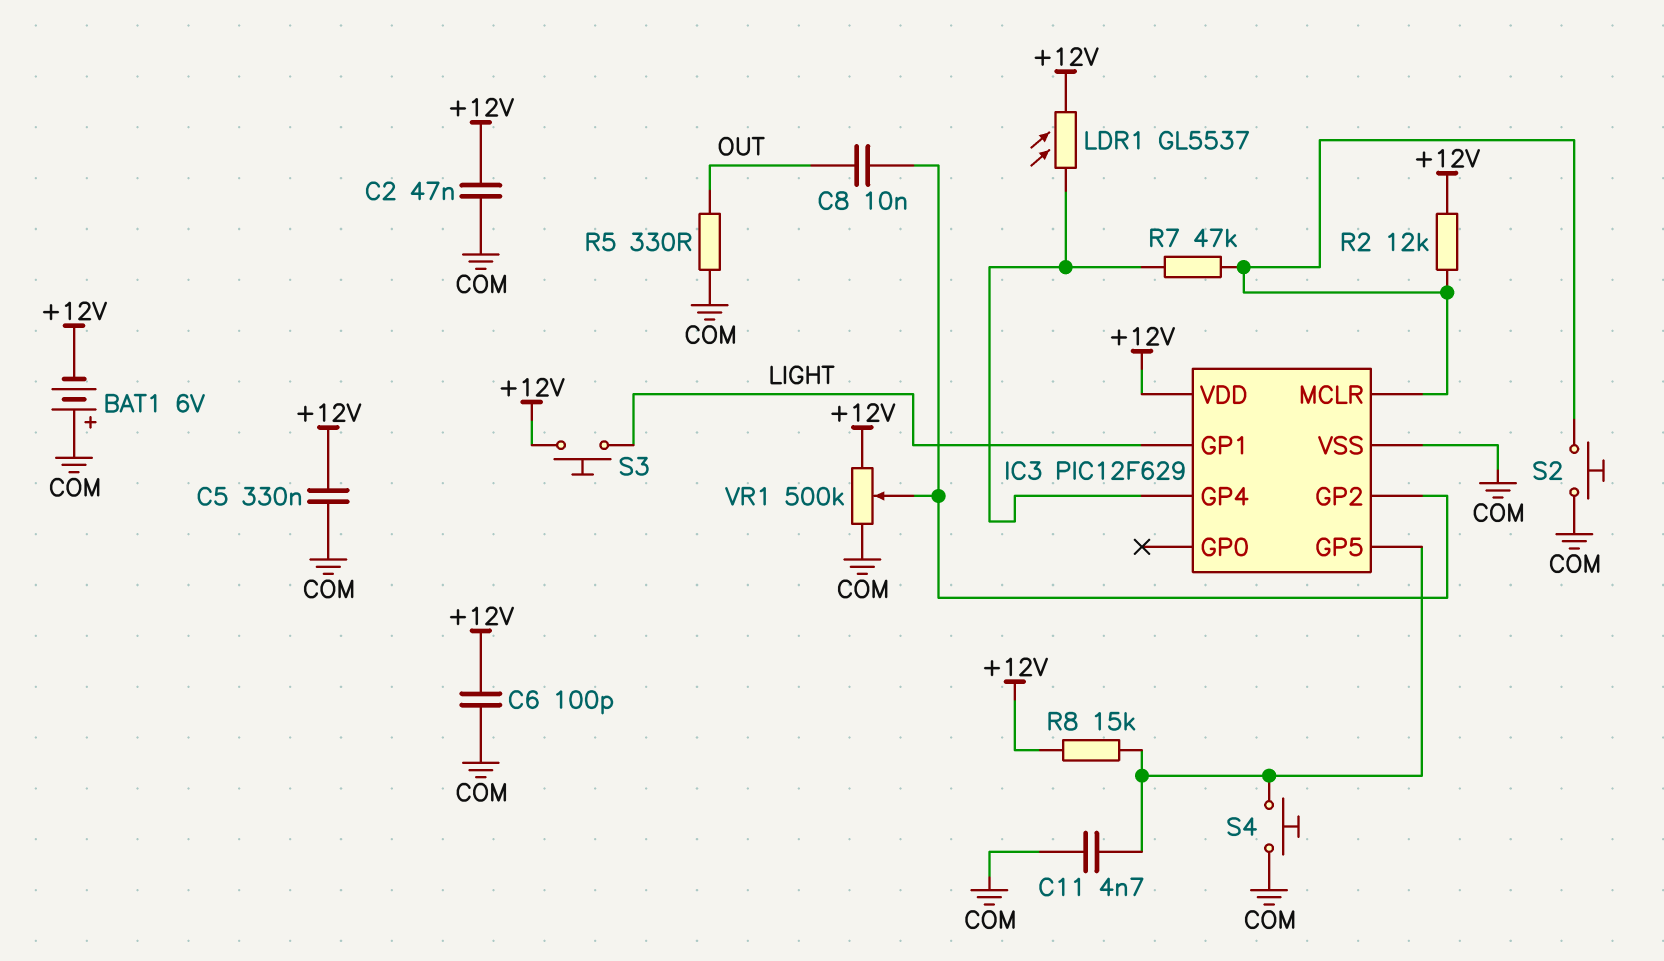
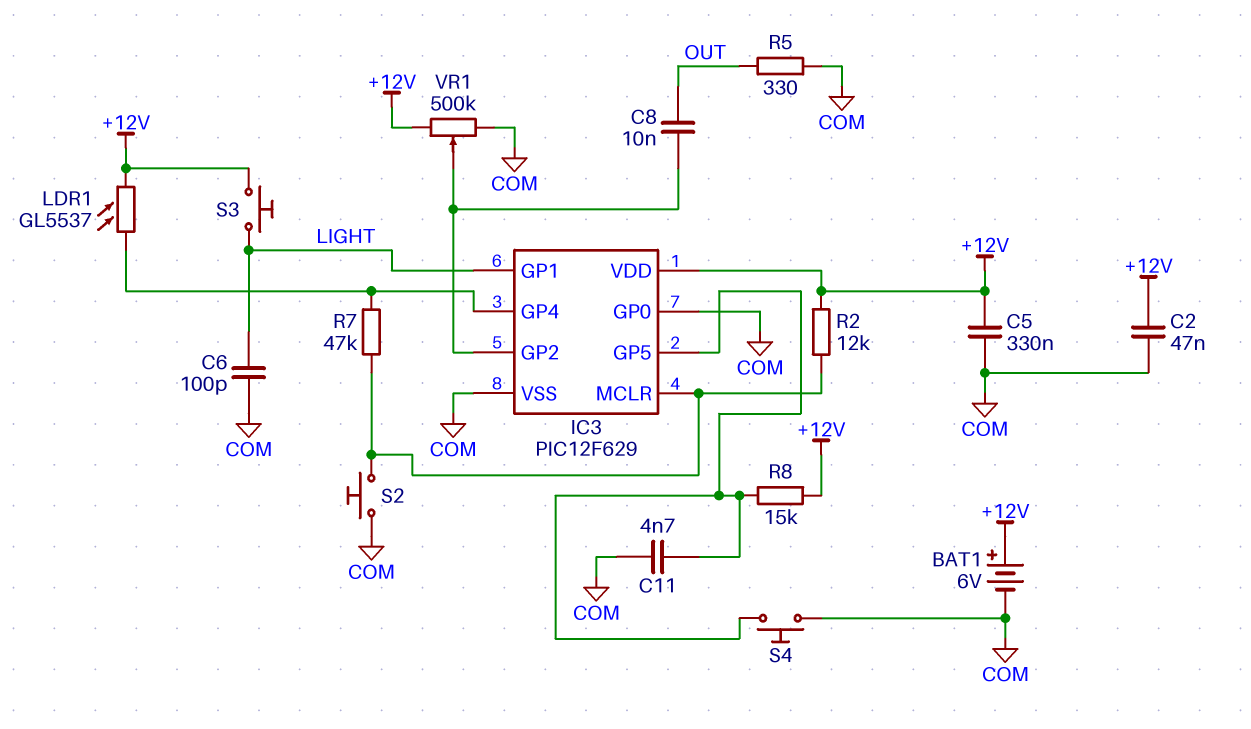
BAT1: 6V (plus COM, minus +12V) -> 6V (plus +12V, minus COM)
C6: 100pF (+12V, COM) -> 100pF (COM, LIGHT)
IC3 pin GP0: none -> COM

